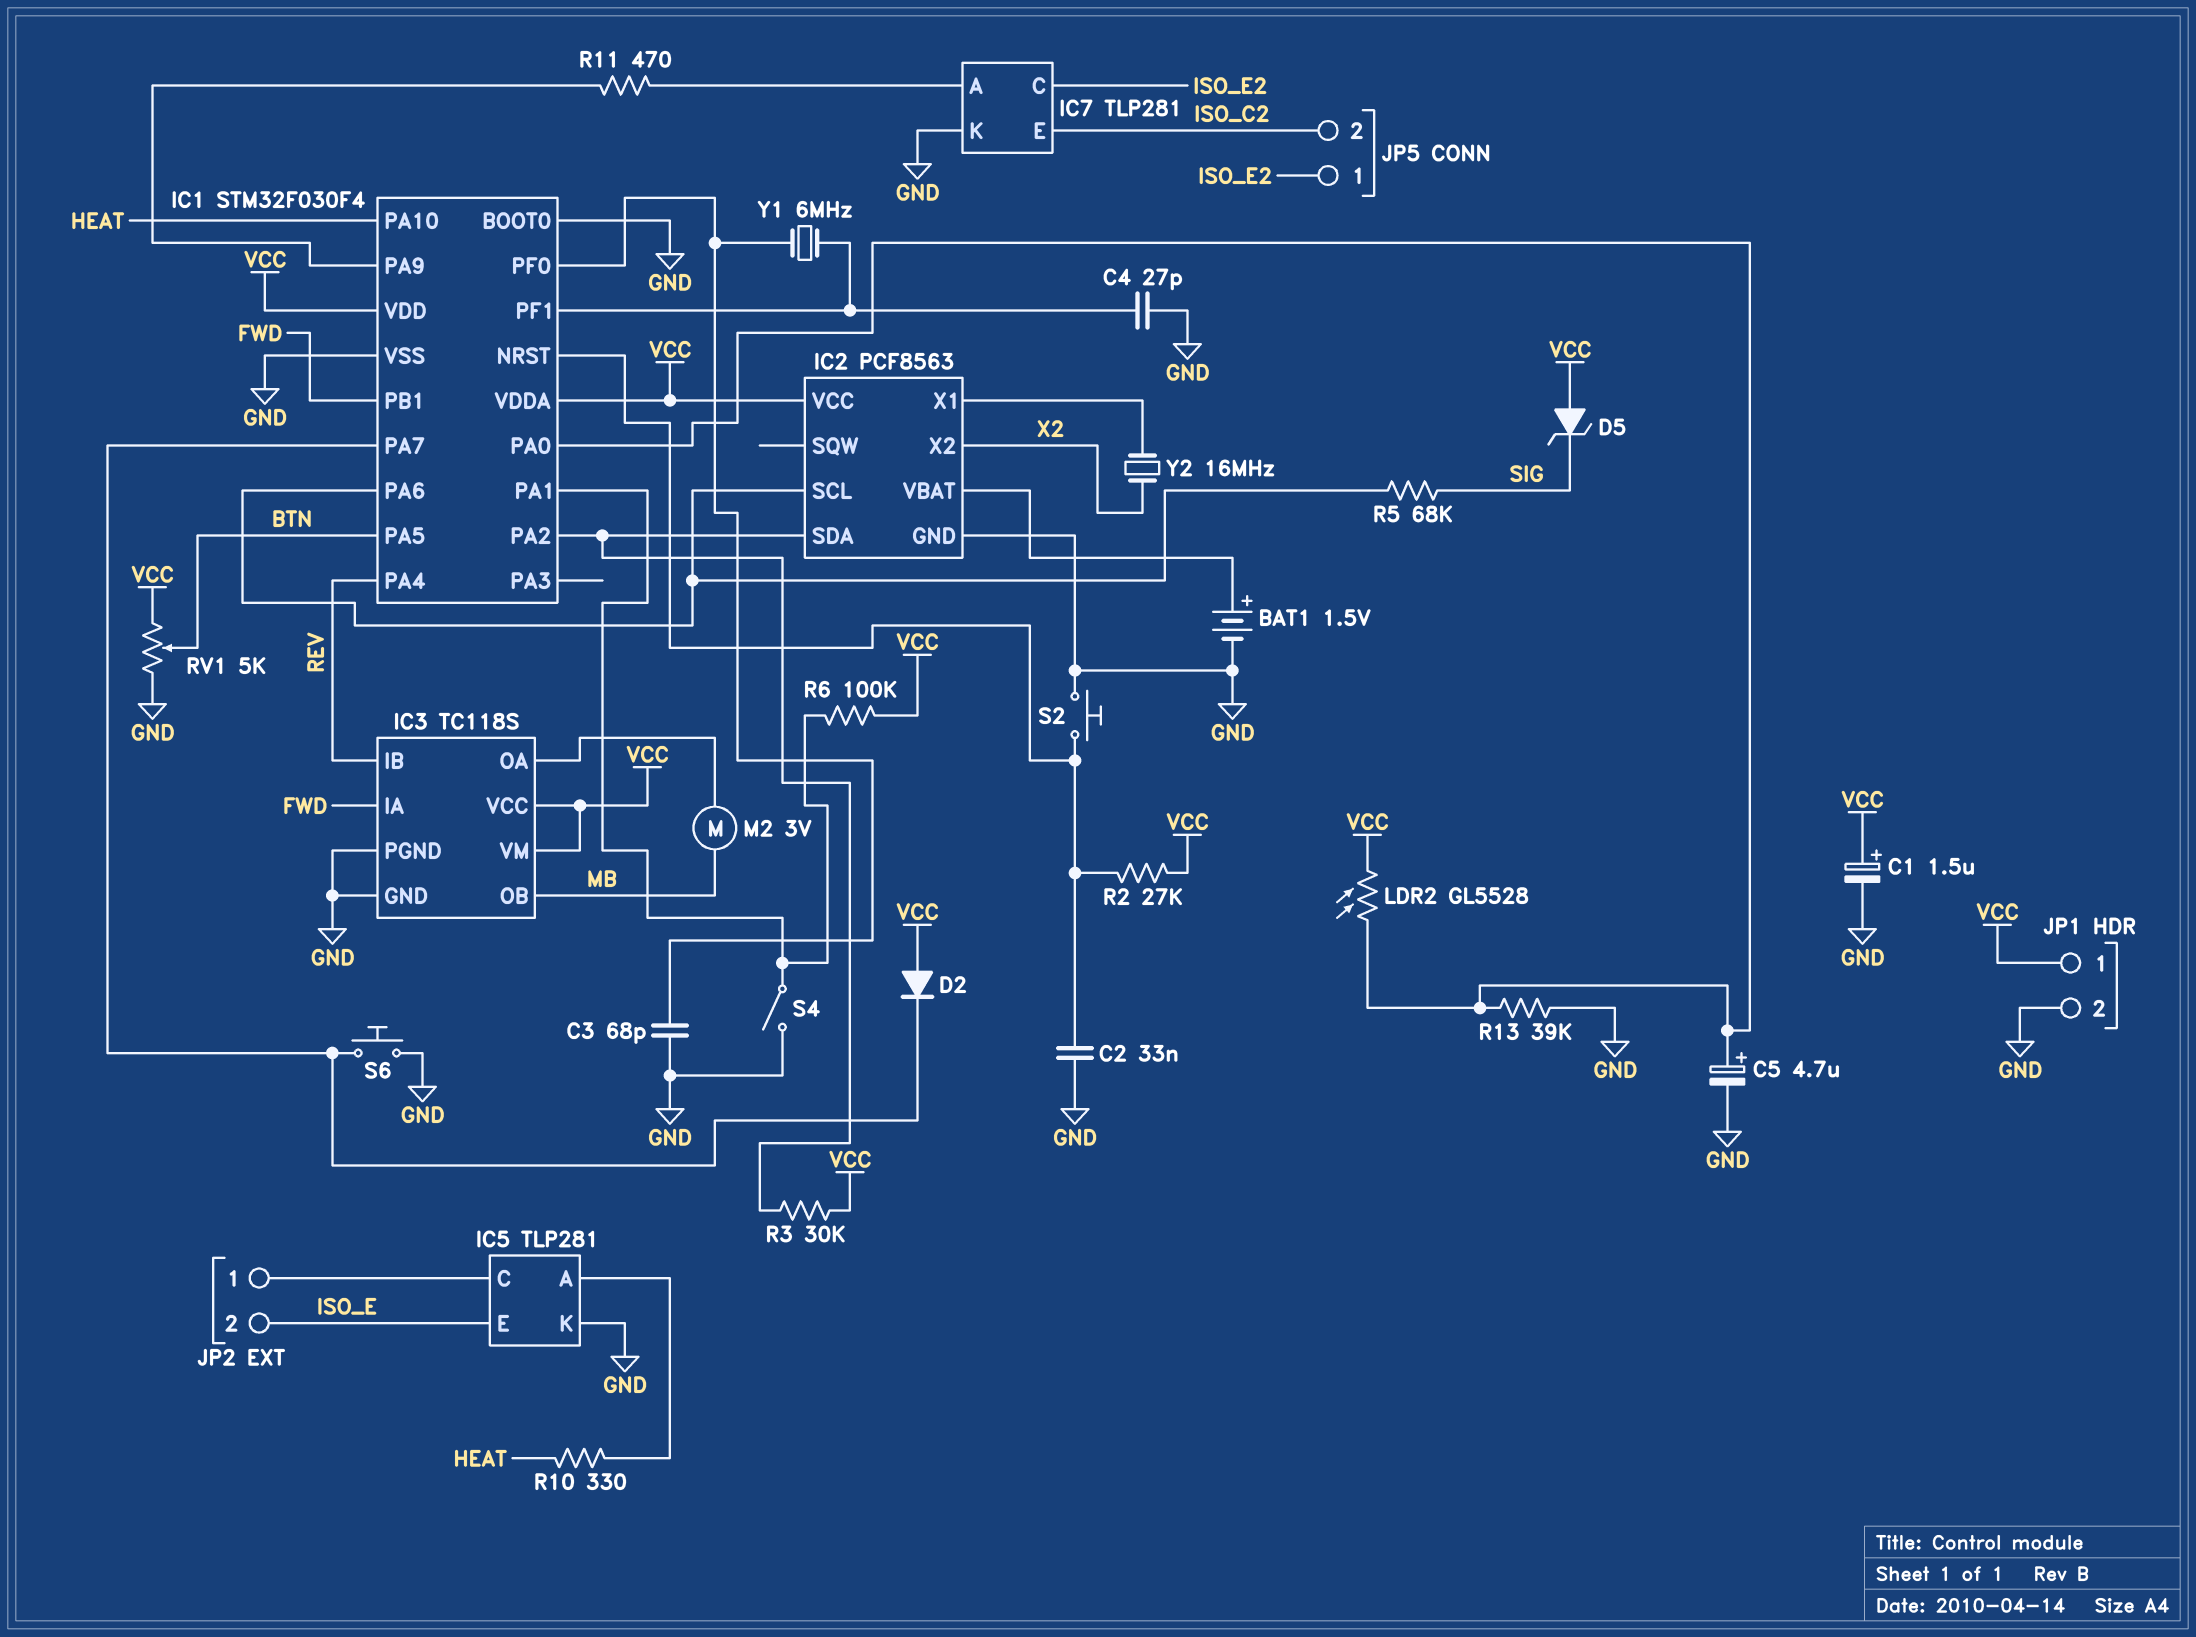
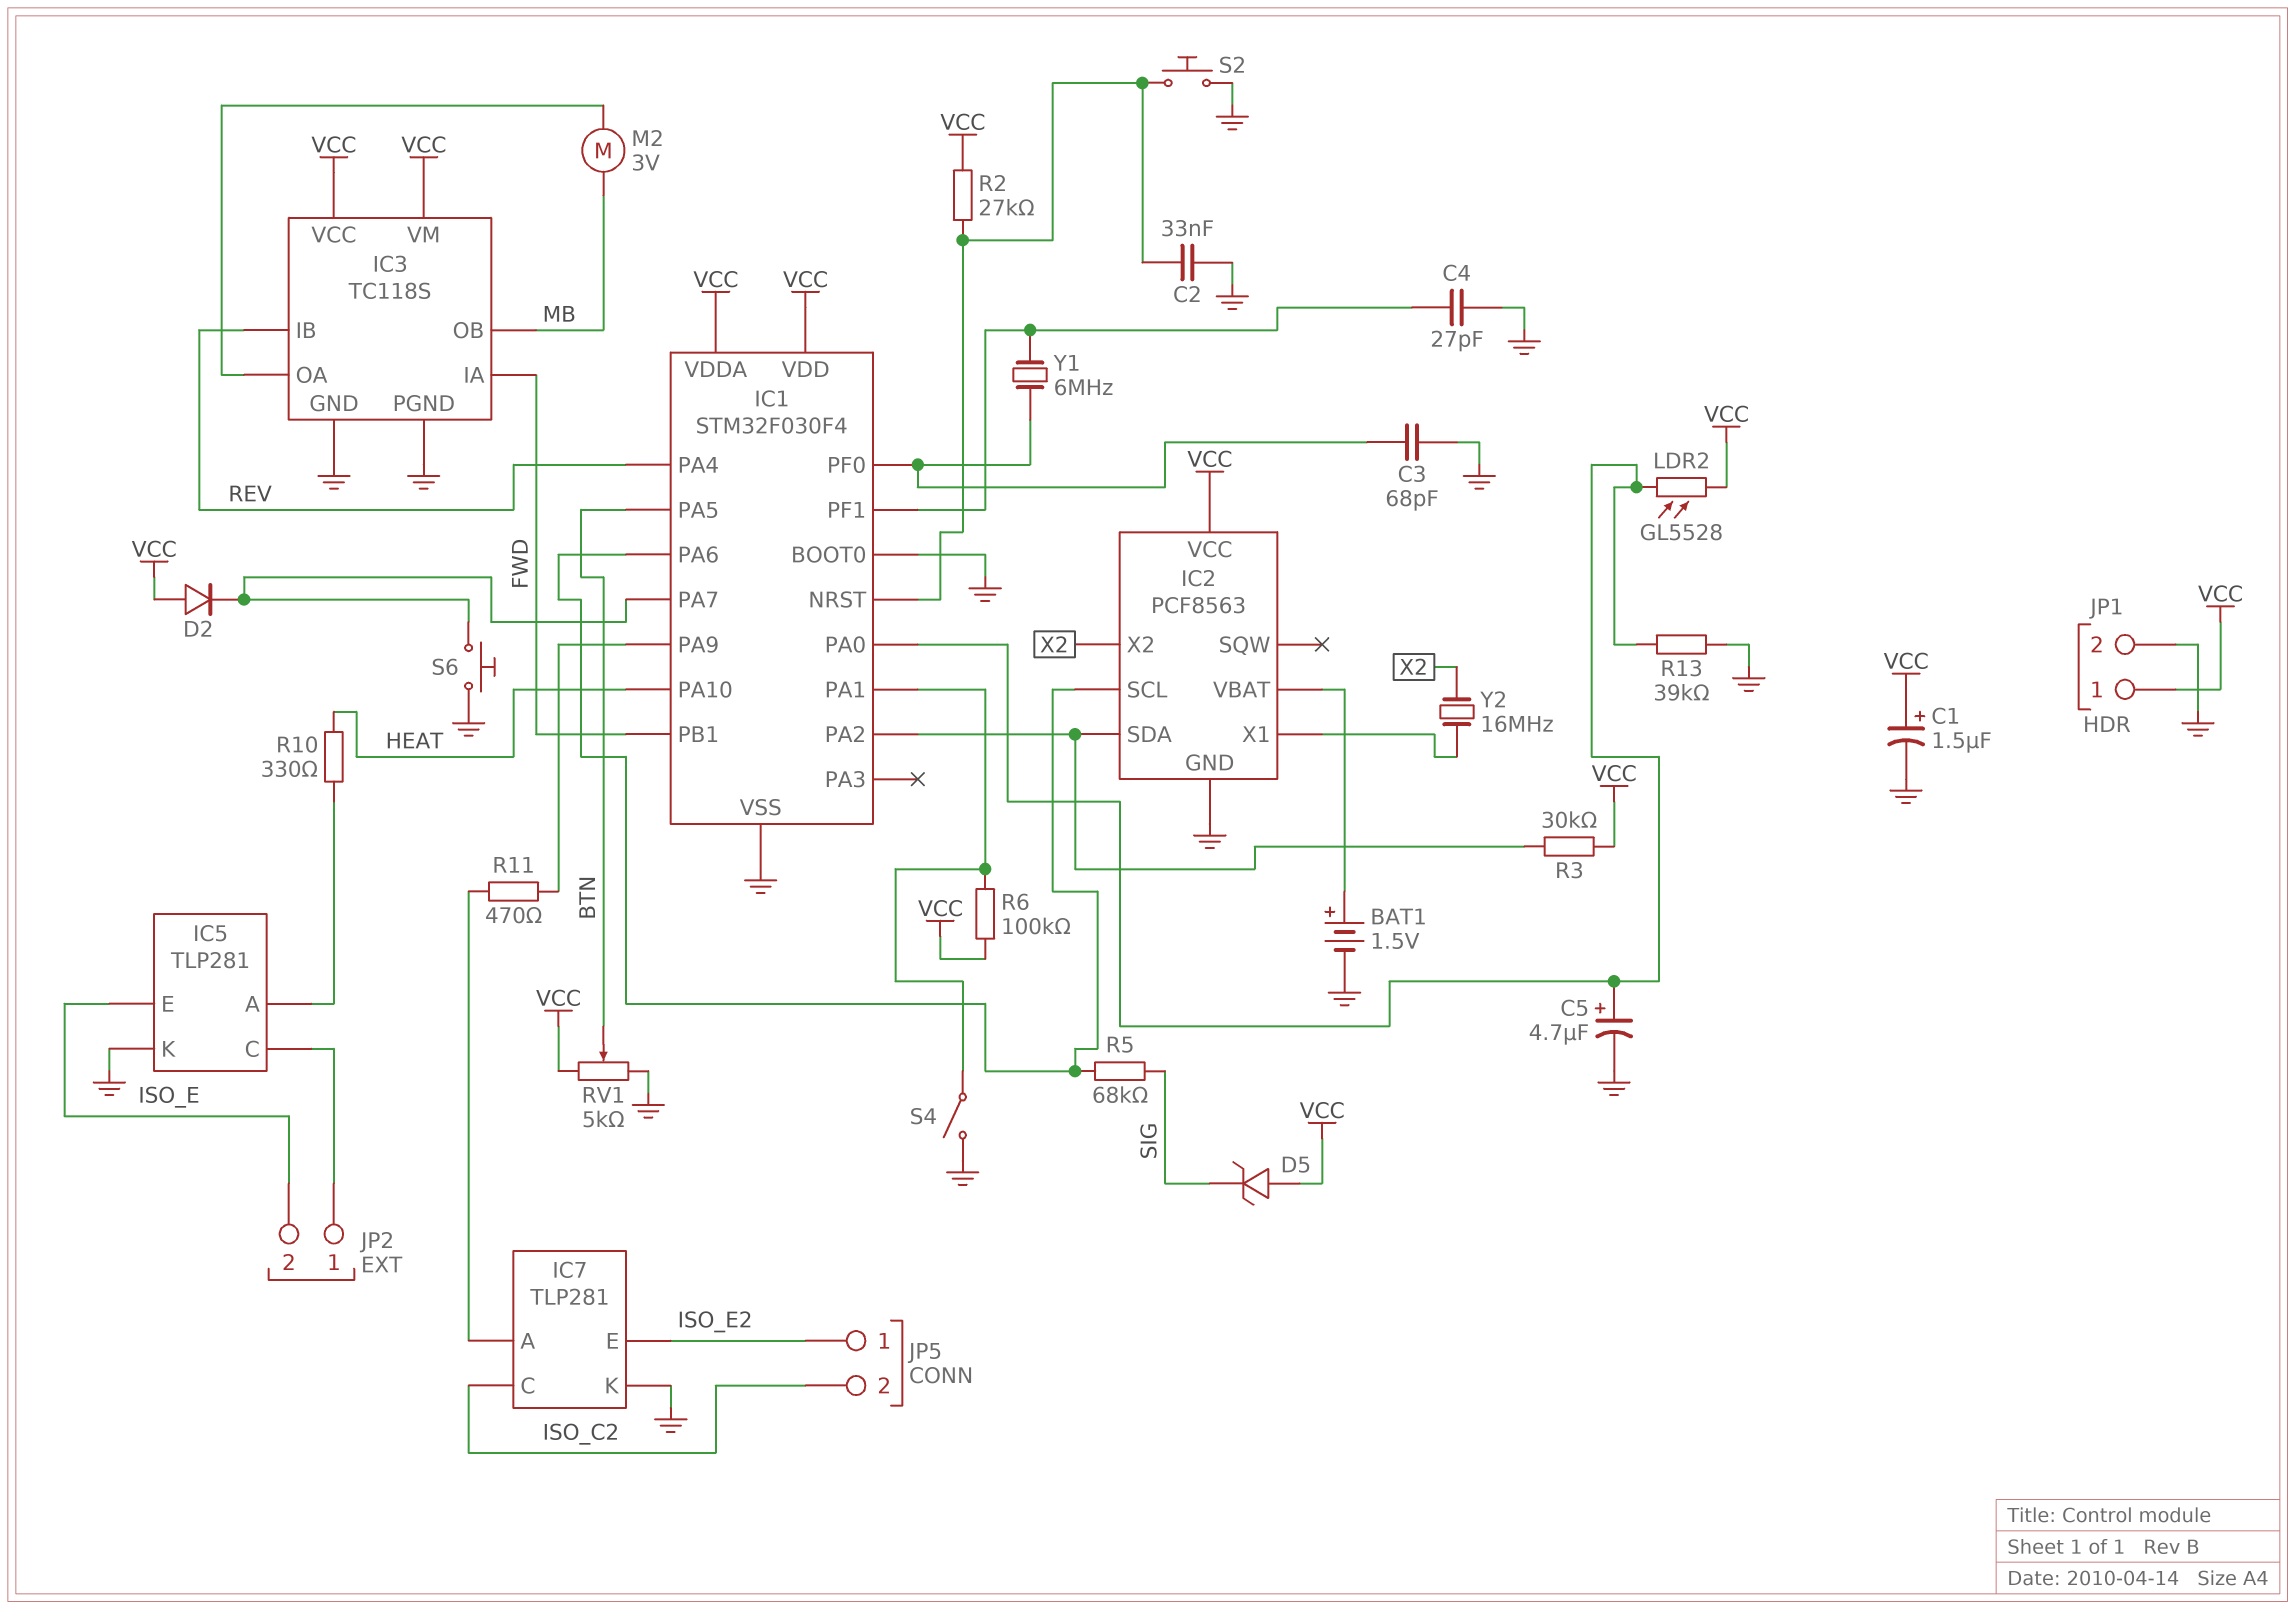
IC7 pin C: ISO_E2 -> ISO_C2
IC7 pin E: ISO_C2 -> ISO_E2

